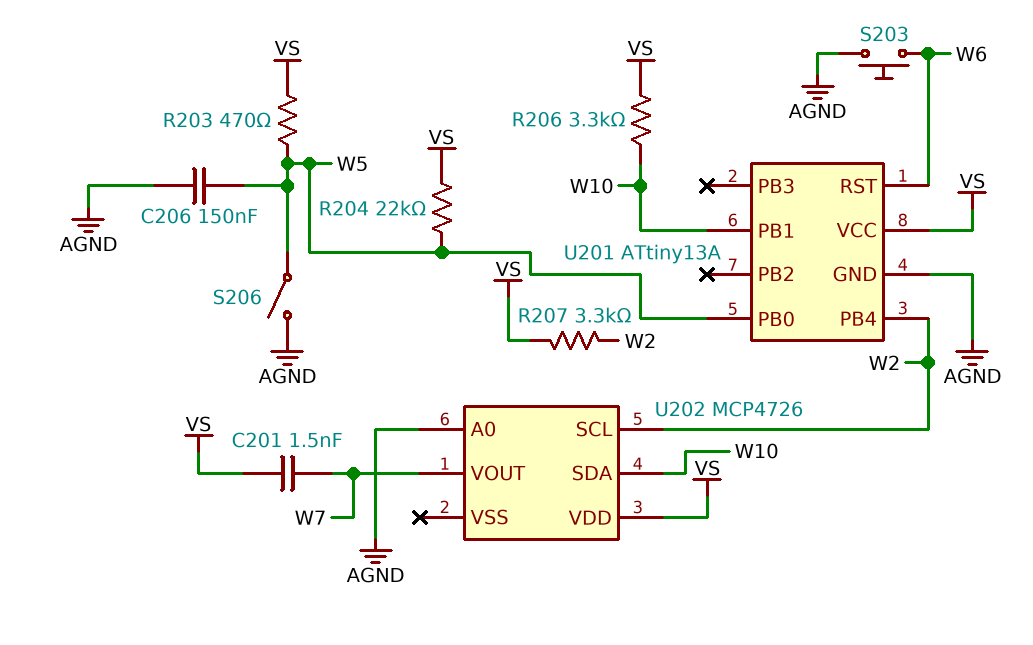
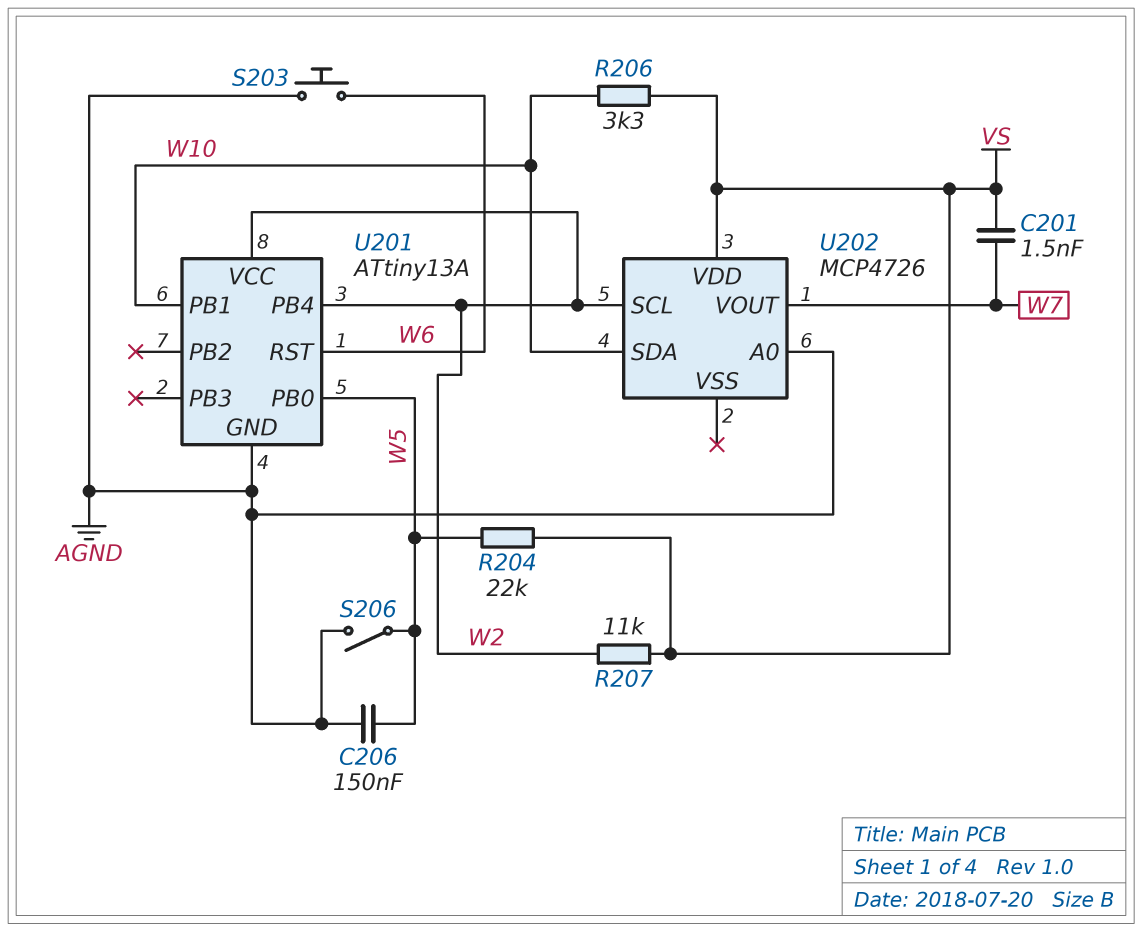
R203: 470 (VS, W5) -> none
R207: 3.3k (VS, W2) -> 11k (VS, W2)
U201 pin VCC: VS -> W2

